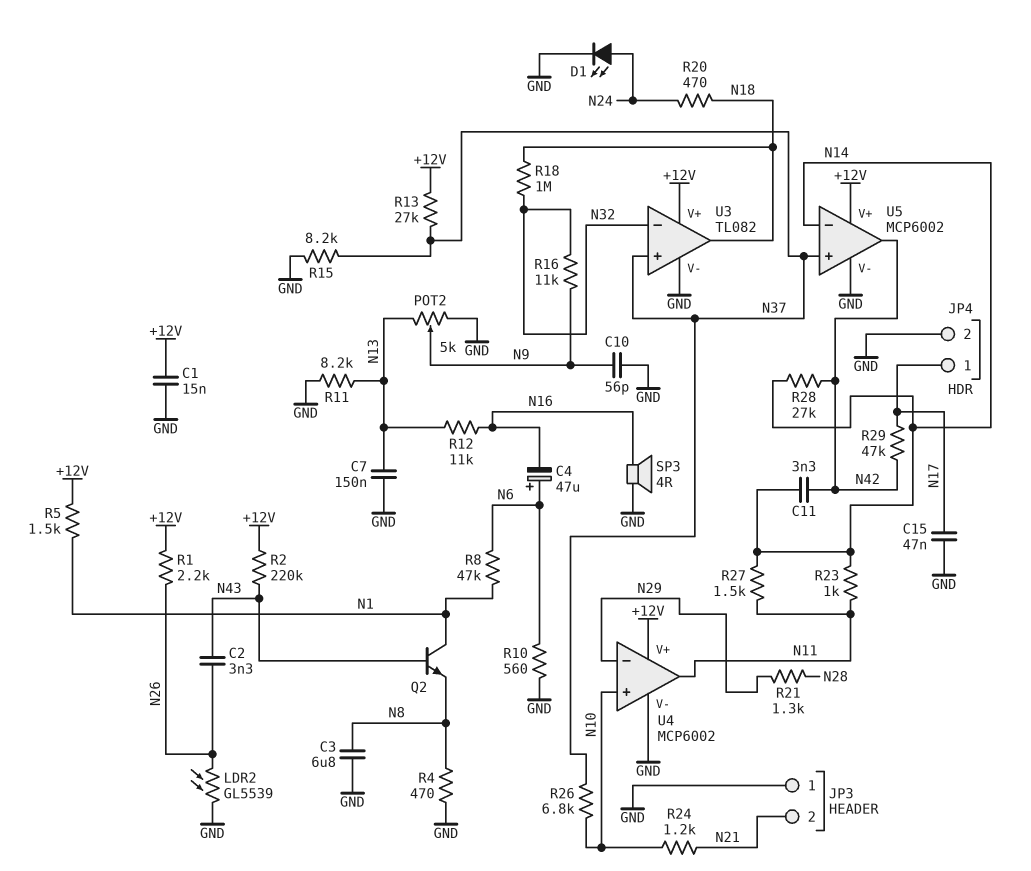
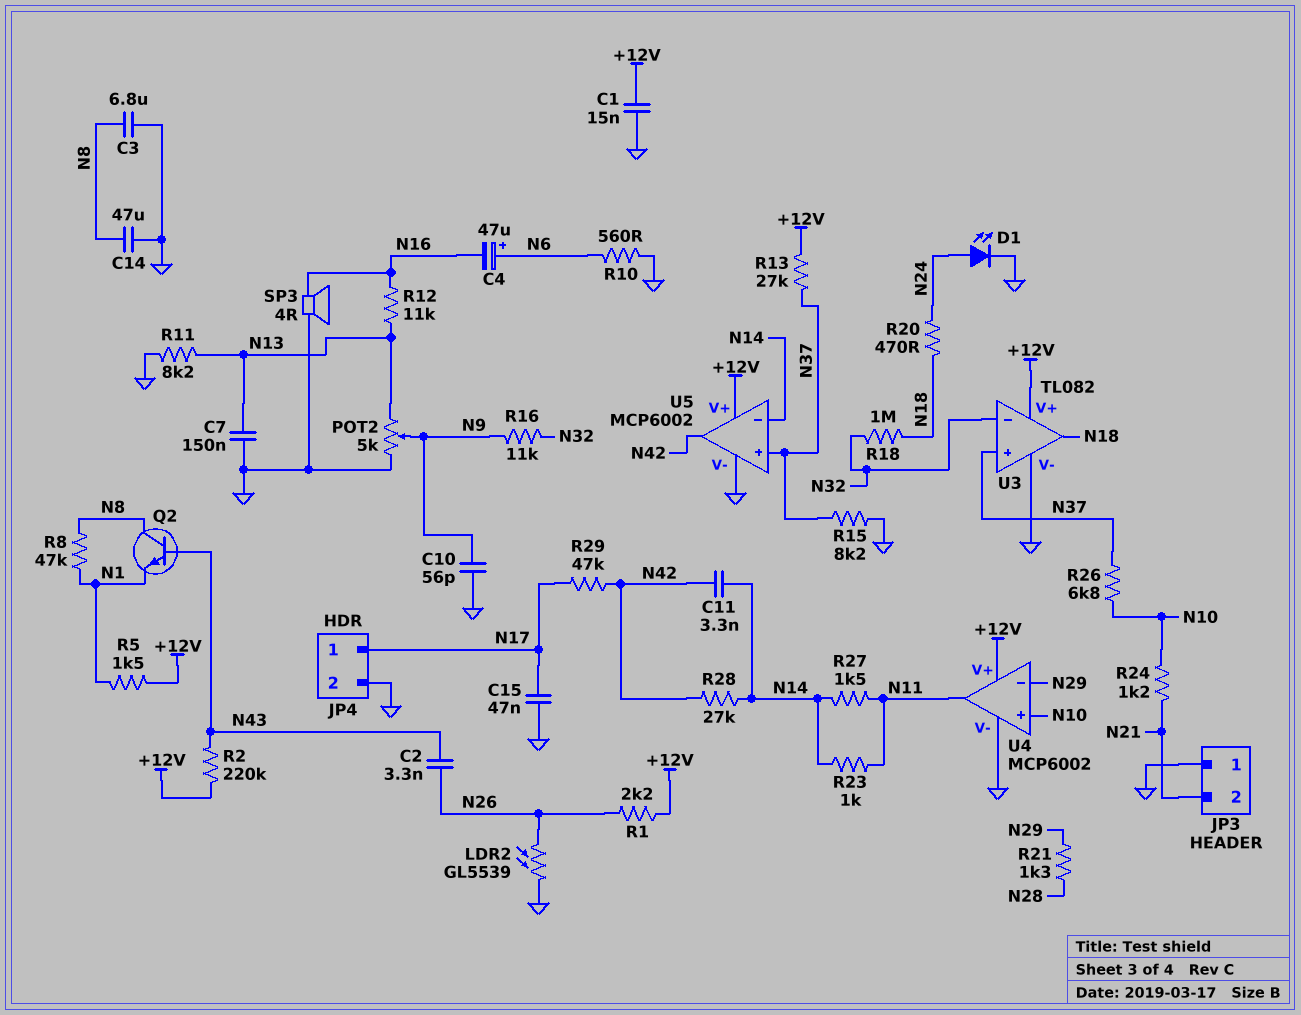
C14: none -> 47uF (GND, N8)
Q2: NPN (B N43, C N1, E N8) -> NPN (B N43, C N8, E N1)
R4: 470 (GND, N8) -> none
R8: 47k (N1, N6) -> 47k (N1, N8)

